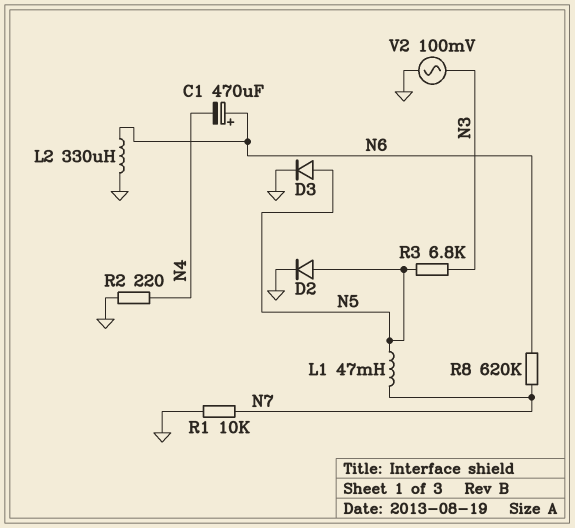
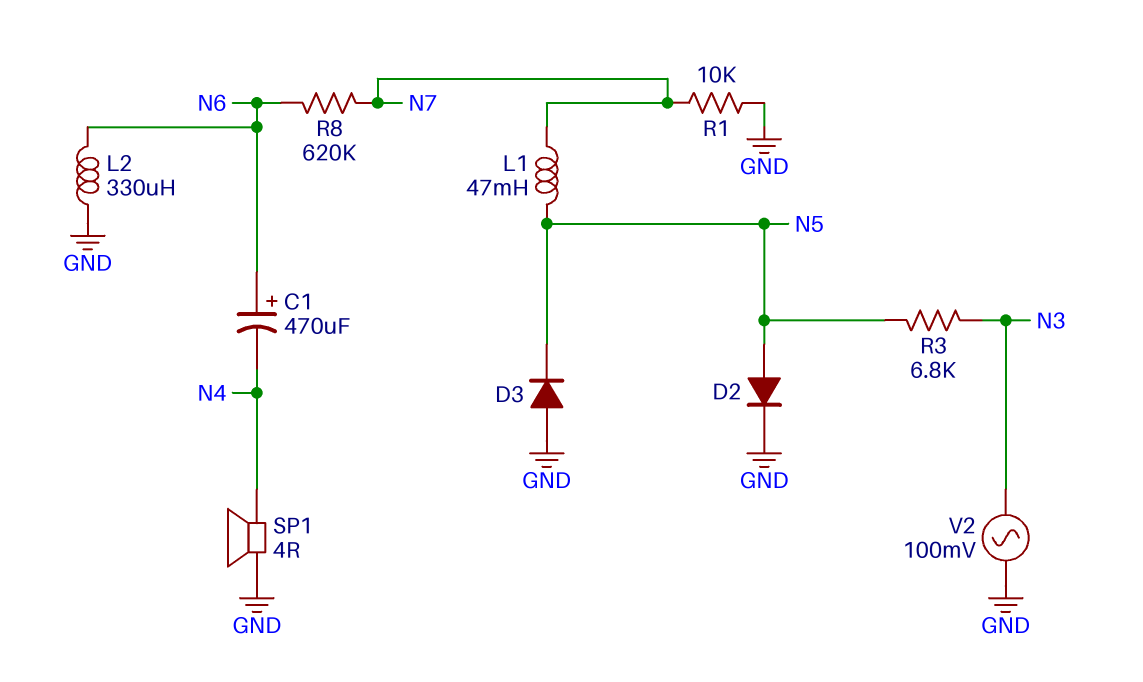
D3: diode (A N5, K GND) -> diode (A GND, K N5)
R2: 220 (GND, N4) -> none
SP1: none -> speaker 4R (GND, N4)

